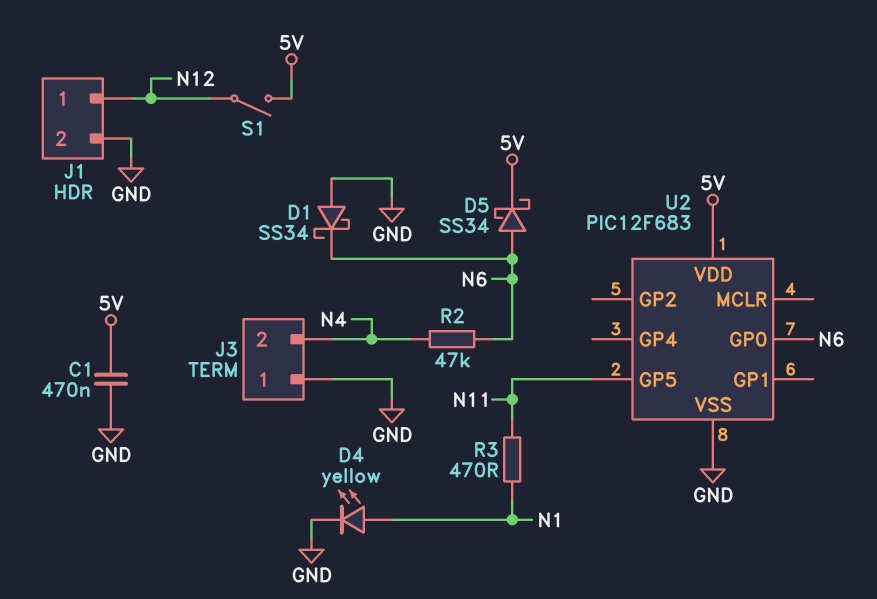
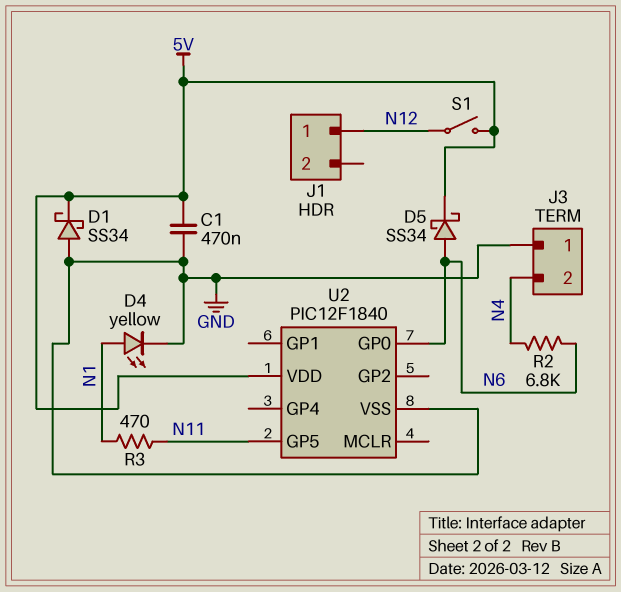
D1: schottky SS34 (A GND, K N6) -> schottky SS34 (A GND, K 5V)
J1 pin 2: GND -> none
R2: 47k (N4, N6) -> 6.8k (N4, N6)
U2: PIC12F683 -> PIC12F1840

